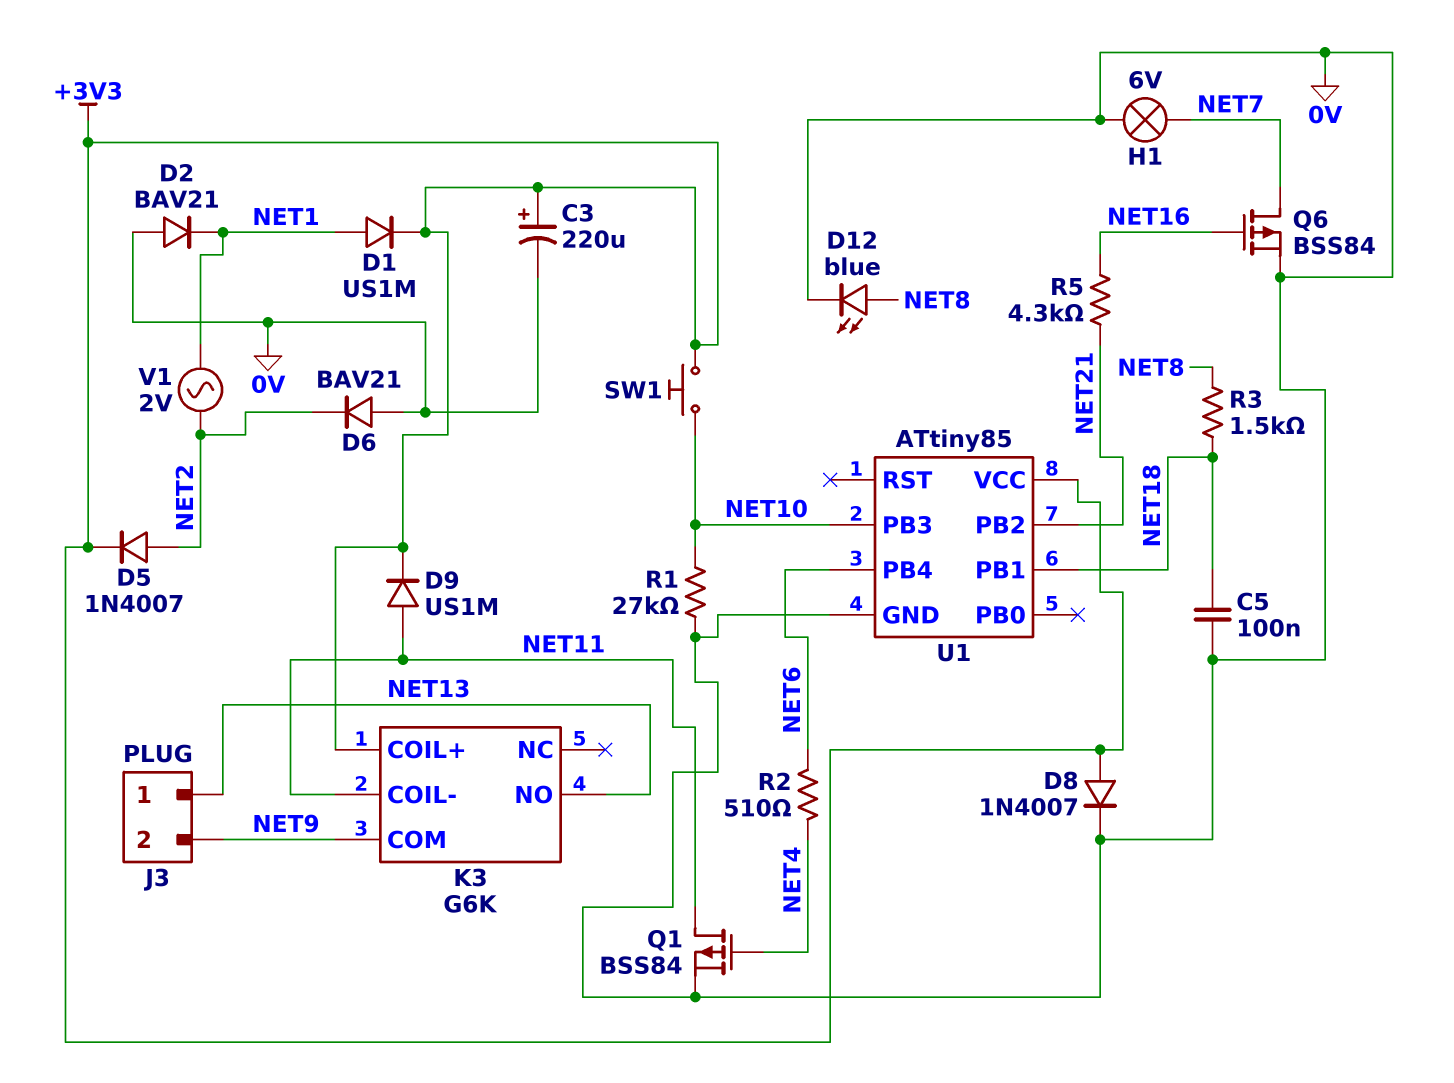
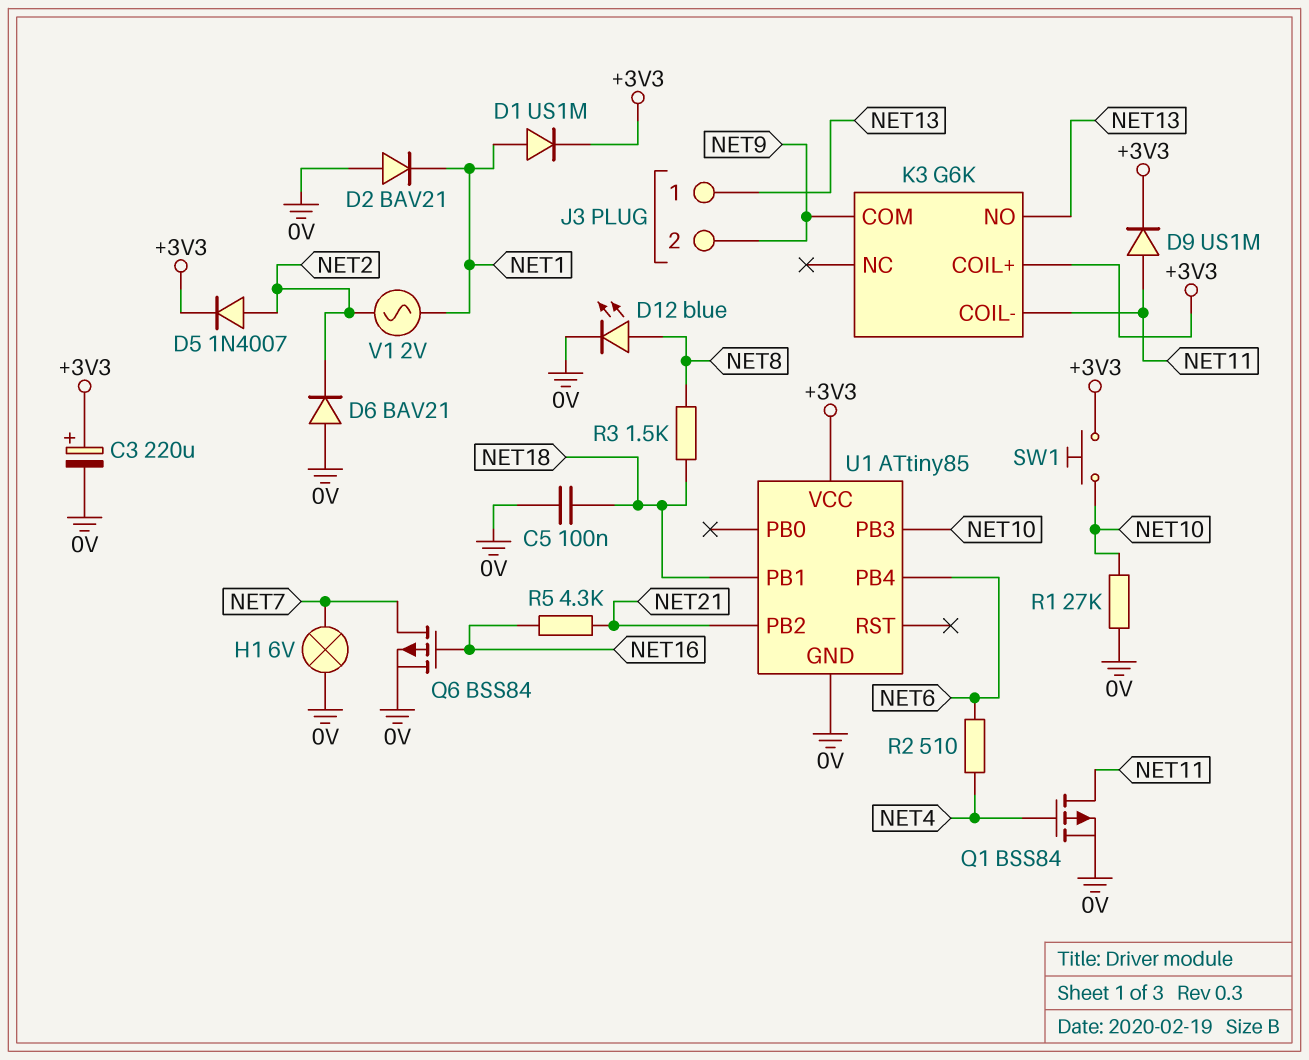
D8: diode 1N4007 (A +3V3, K 0V) -> none

